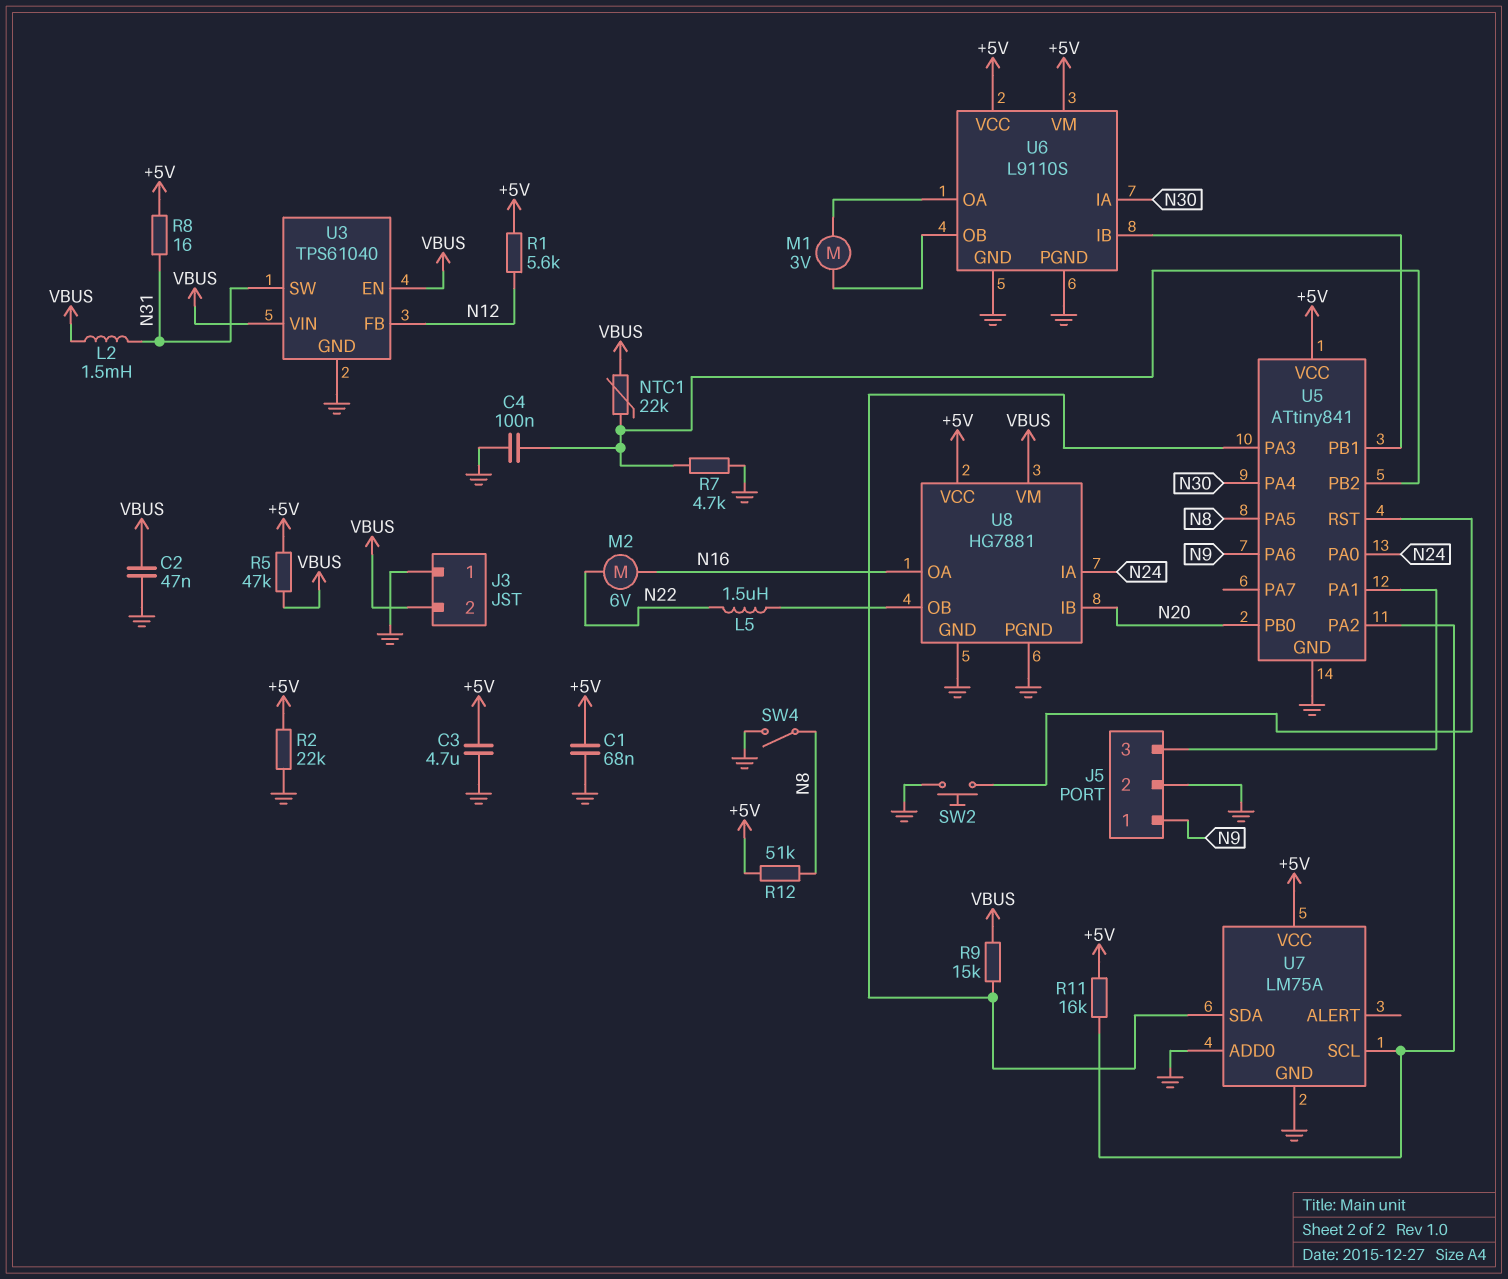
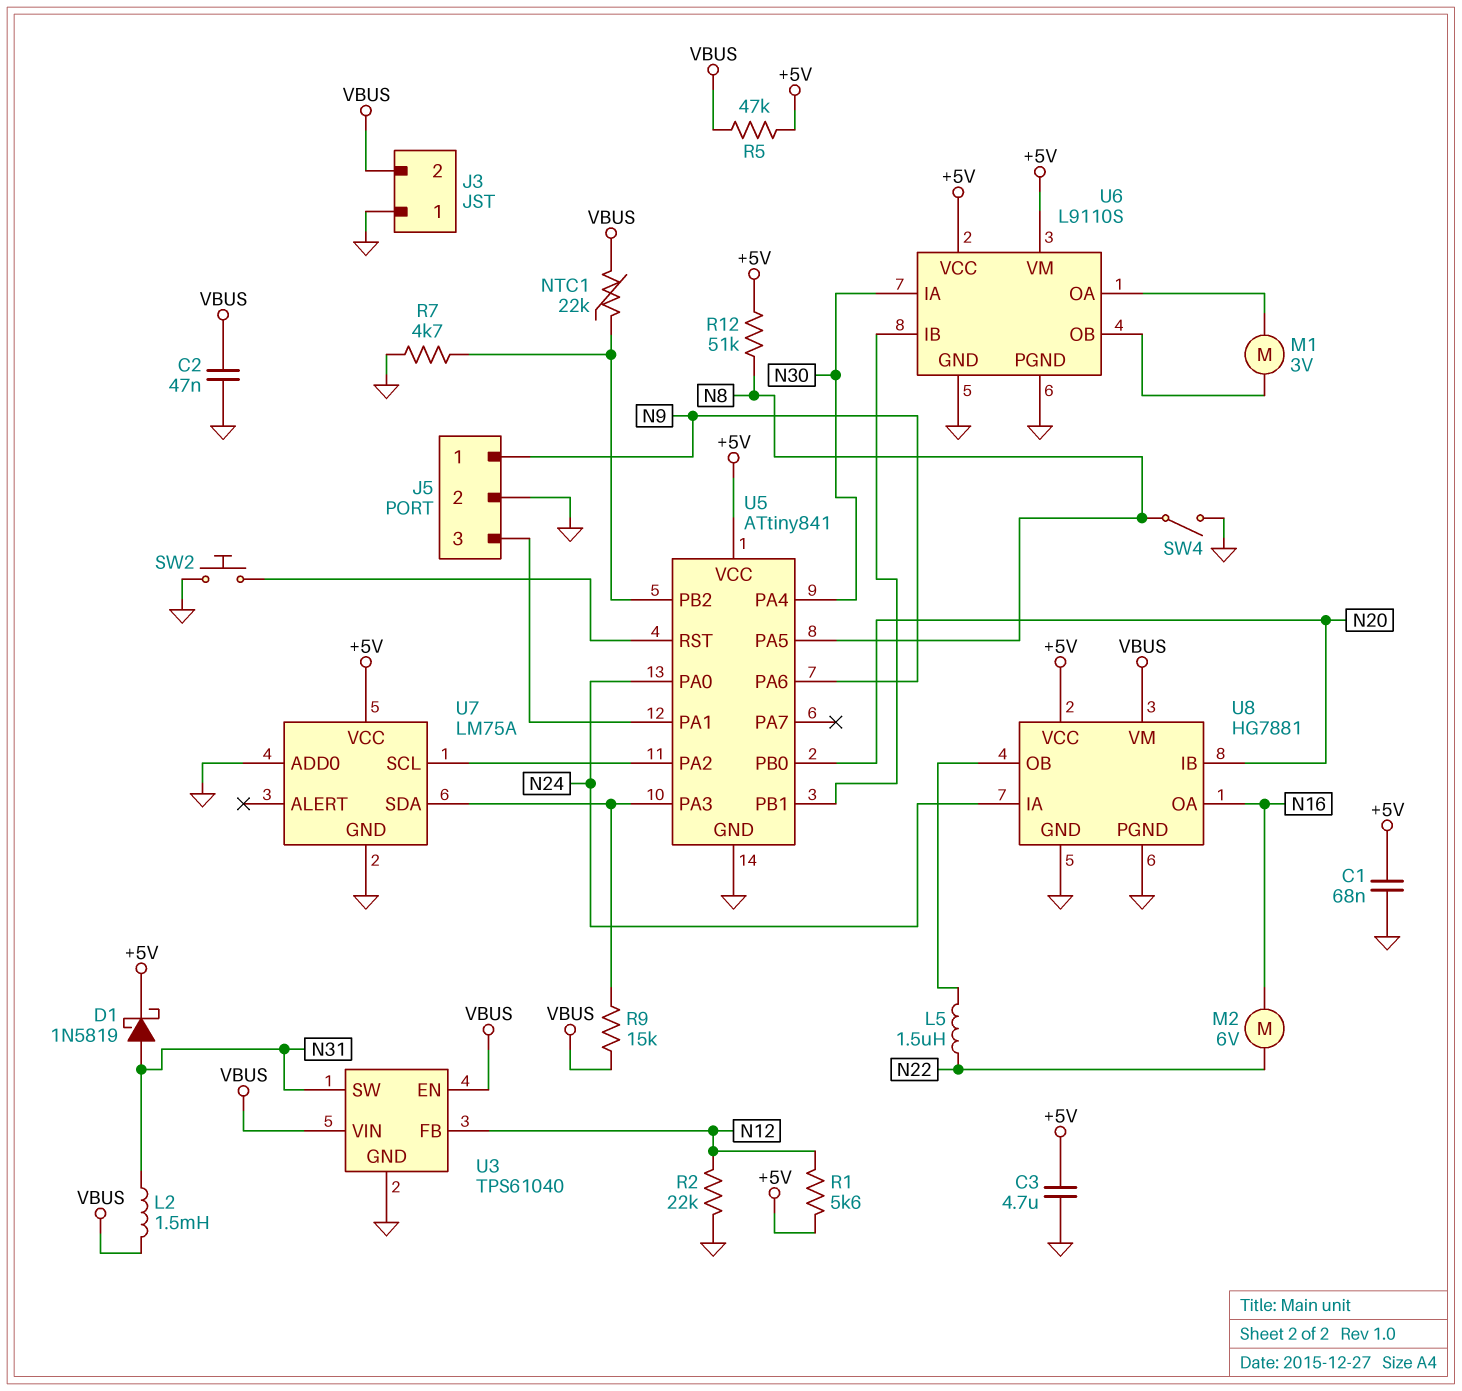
C4: 100nF (GND, U5/PB2) -> none
D1: none -> schottky 1N5819 (A N31, K +5V)
R2: 22k (+5V, GND) -> 22k (GND, N12)
R8: 16 (+5V, N31) -> none
R11: 16k (+5V, U5/PA2) -> none

